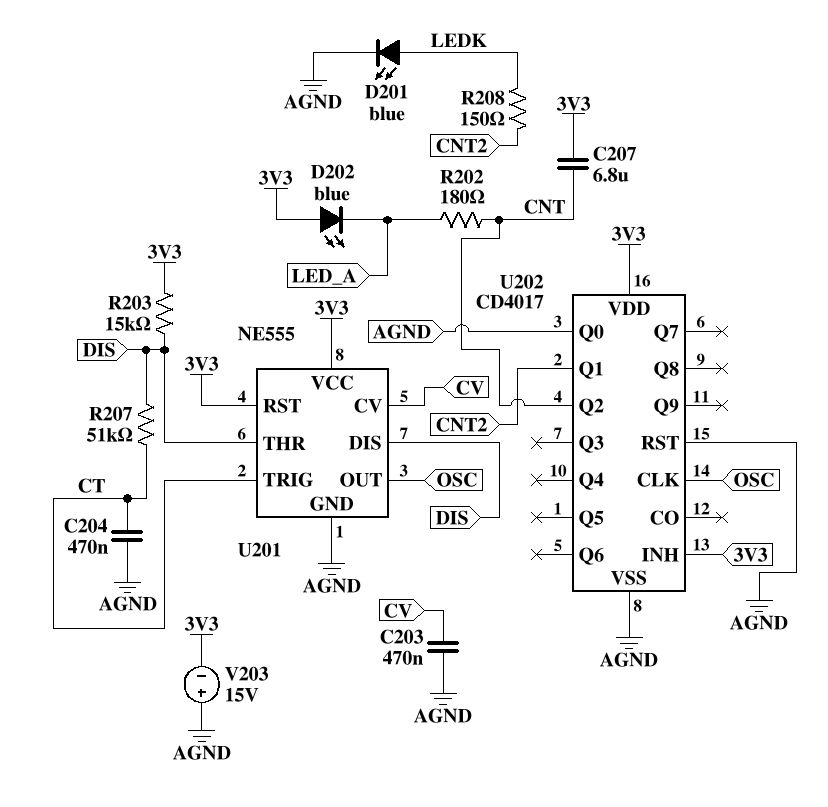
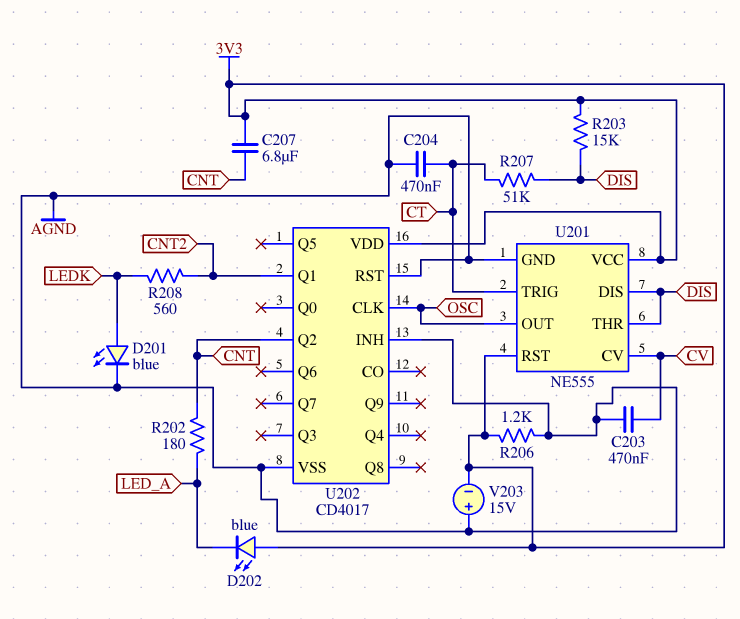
R206: none -> 1.2k (3V3, AGND)
R208: 150 (CNT2, LEDK) -> 560 (CNT2, LEDK)
U202 pin INH: 3V3 -> AGND
U202 pin Q0: AGND -> none

